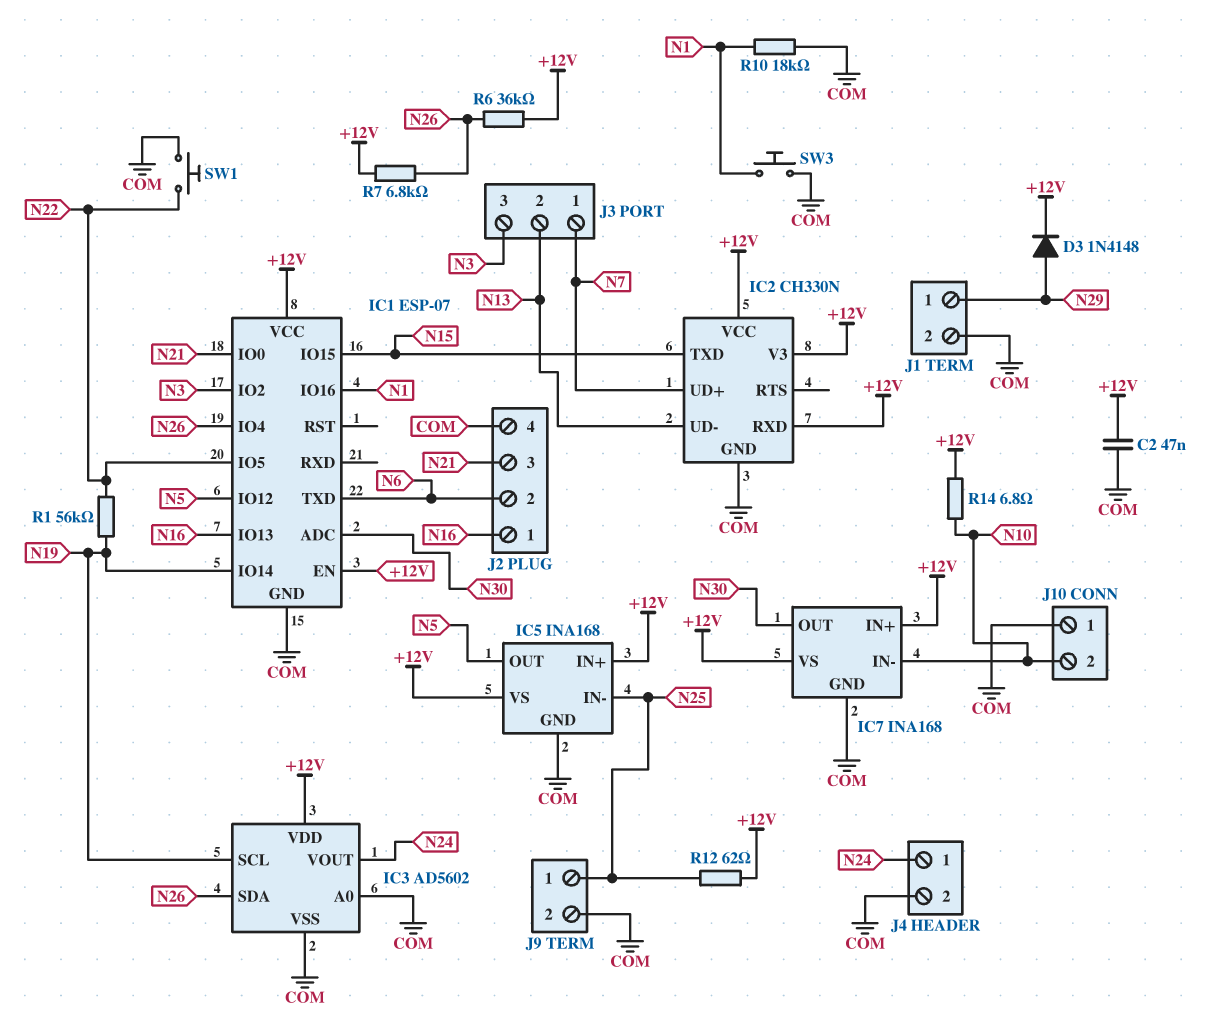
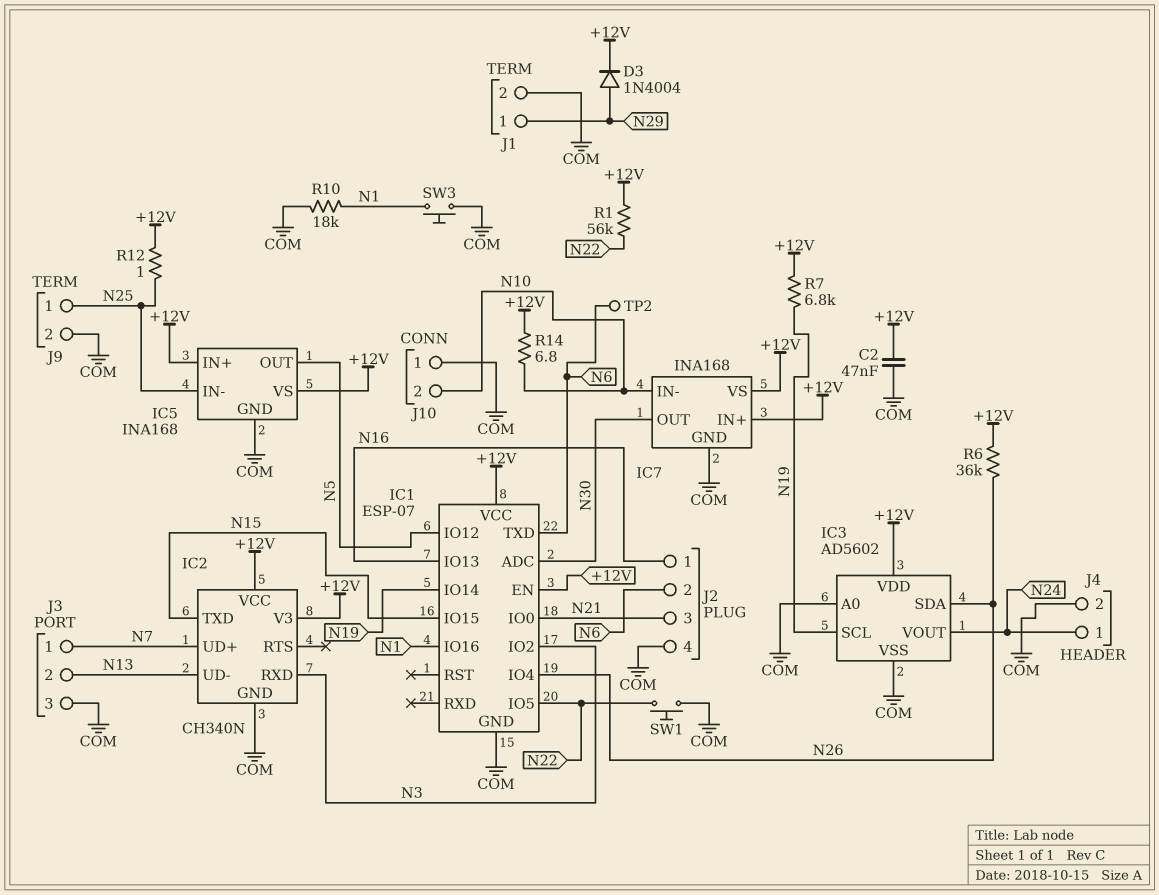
D3: diode 1N4148 (A N29, K +12V) -> diode 1N4004 (A N29, K +12V)
IC2: CH330N -> CH340N
IC2 pin RXD: +12V -> N3
J3 pin 3: N3 -> COM
R1: 56k (N19, N22) -> 56k (+12V, N22)
R7: 6.8k (+12V, N26) -> 6.8k (+12V, N19)
R12: 62 (+12V, N25) -> 1 (+12V, N25)
TP2: none -> test point (N6)

